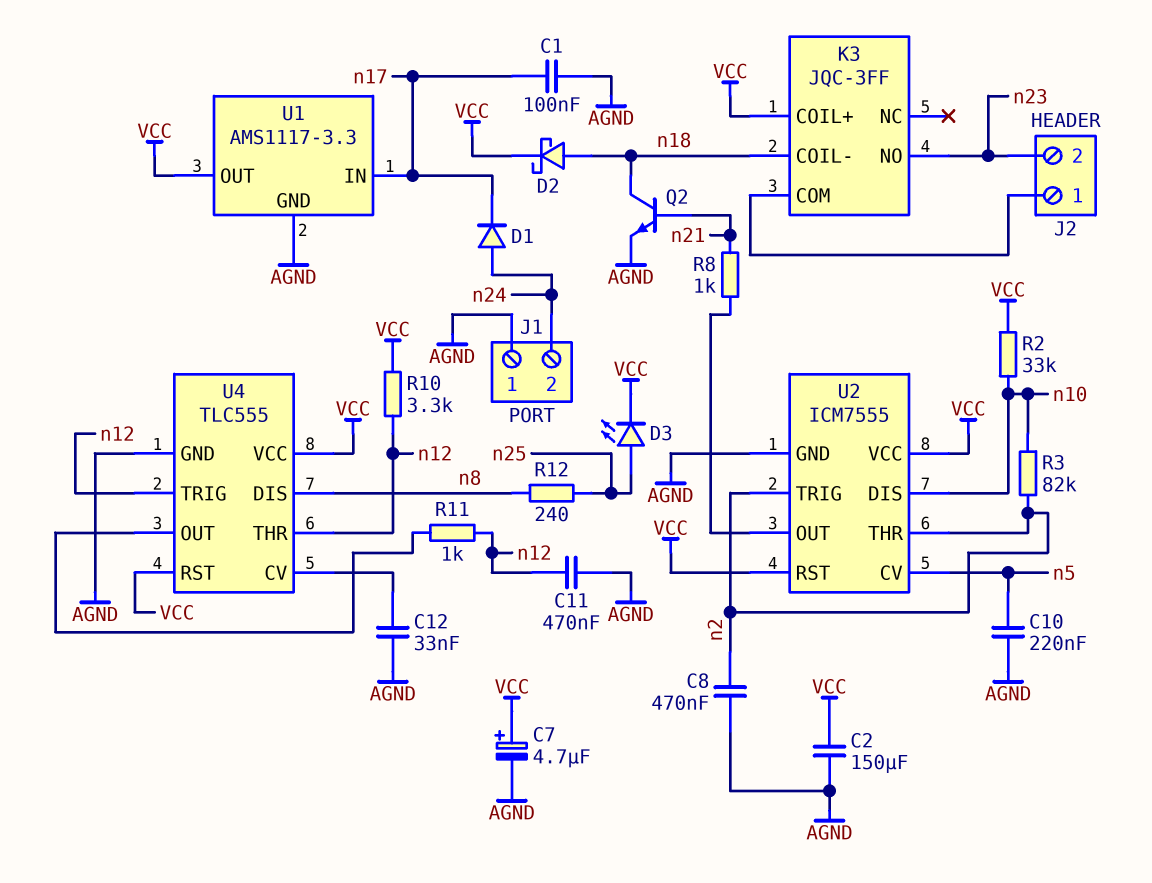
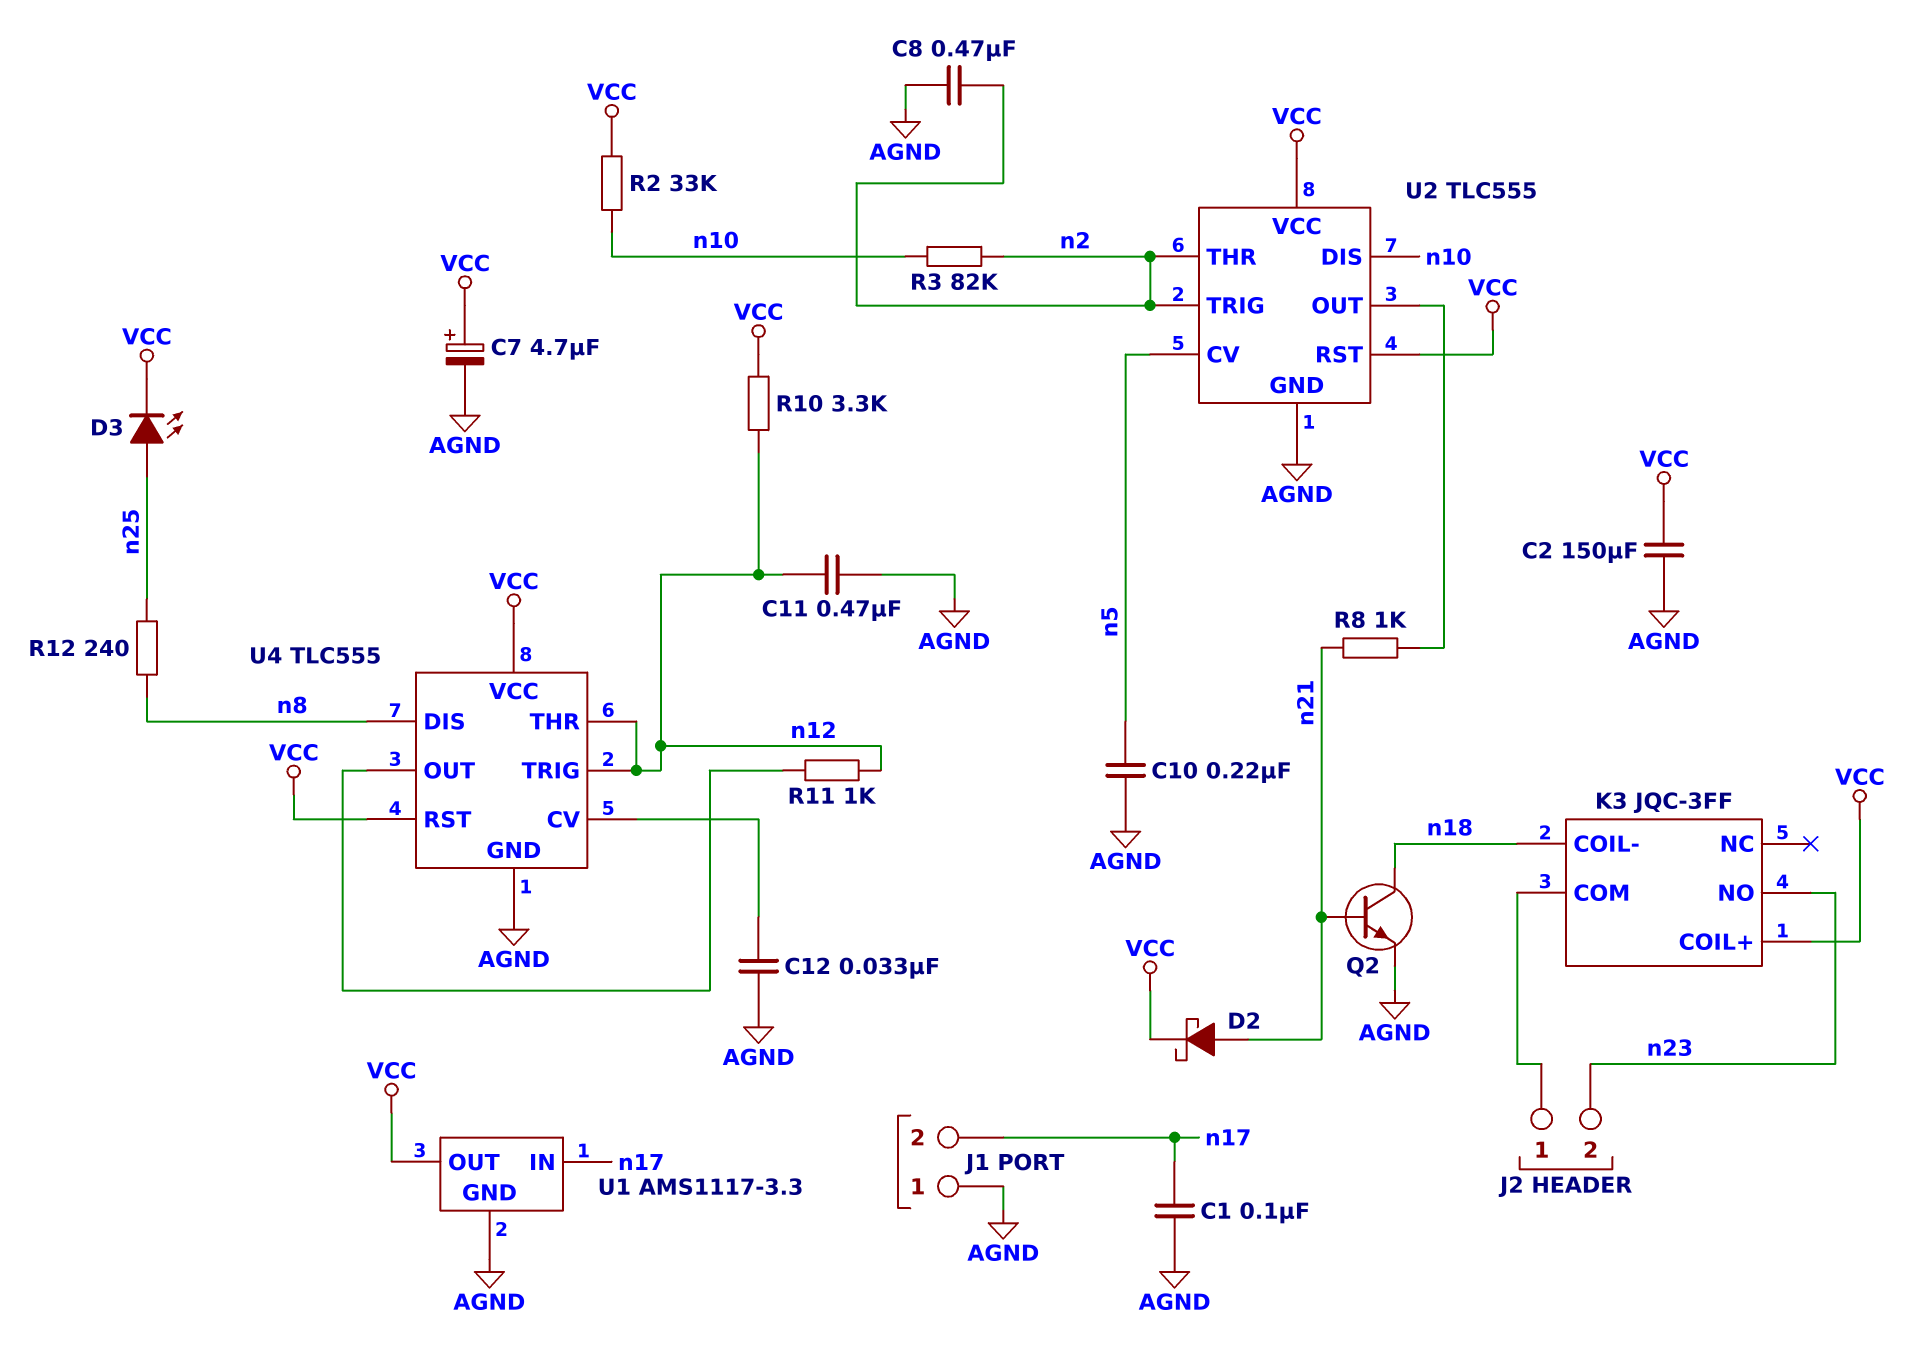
D1: diode (A n24, K n17) -> none
D2: schottky (A n18, K VCC) -> schottky (A n21, K VCC)
J1 pin 2: n24 -> n17
U2: ICM7555 -> TLC555

